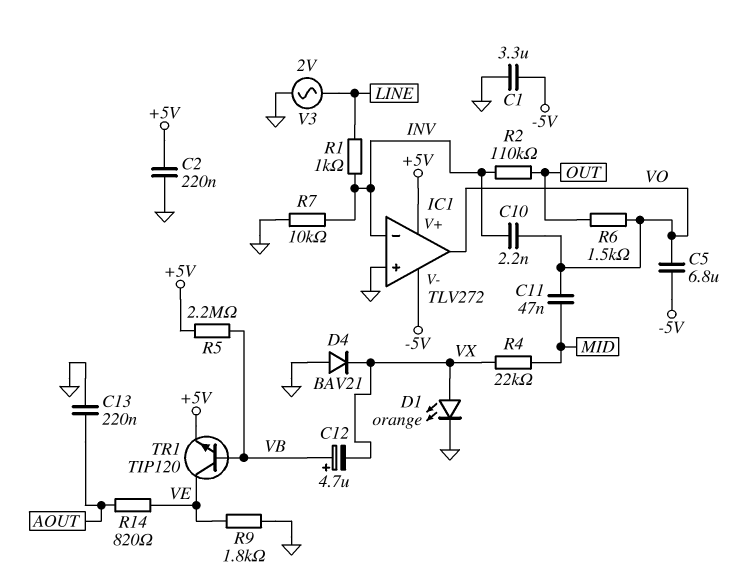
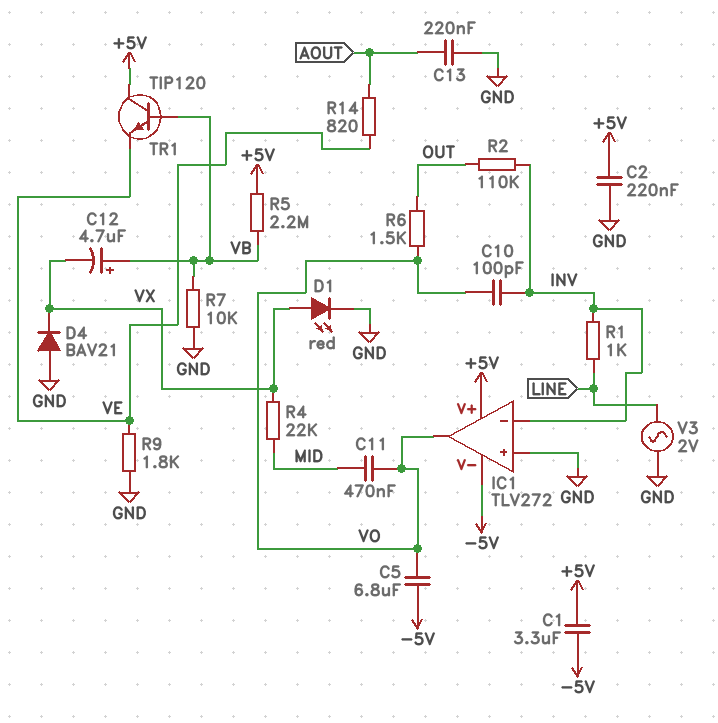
C1: 3.3uF (-5V, GND) -> 3.3uF (+5V, -5V)
C10: 2.2nF (INV, VO) -> 100pF (INV, VO)
C11: 47nF (MID, VO) -> 470nF (MID, VO)
D1: LED orange (A VX, K GND) -> LED red (A VX, K GND)
R7: 10k (GND, INV) -> 10k (GND, VB)
TR1: NPN TIP120 (B VB, C VE, E +5V) -> NPN TIP120 (B VB, C +5V, E VE)

